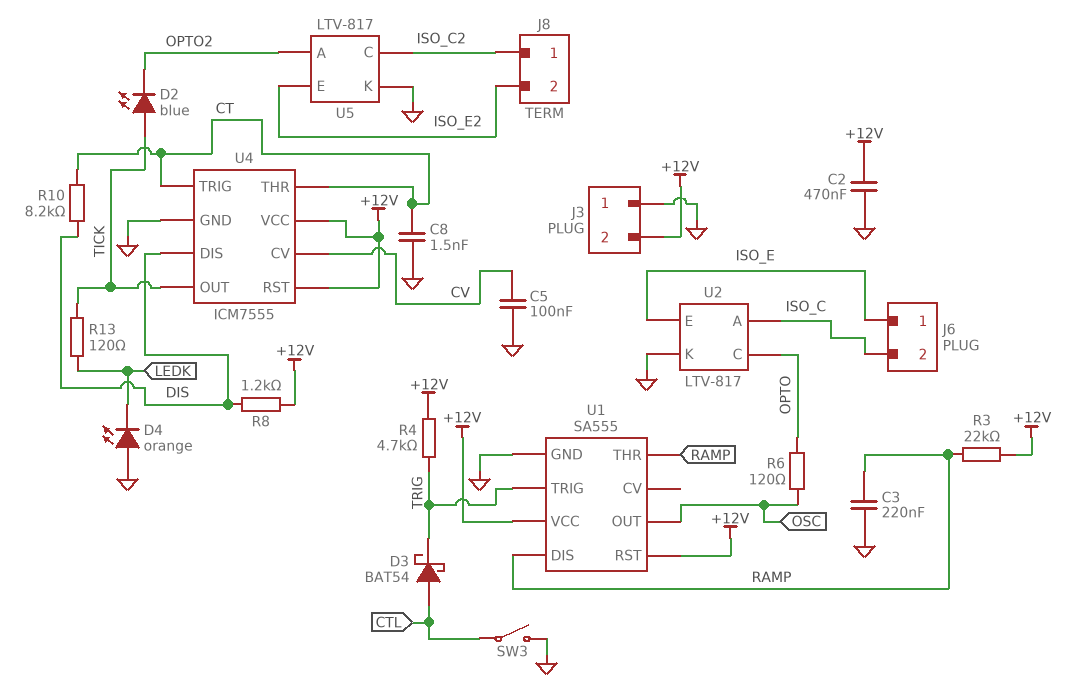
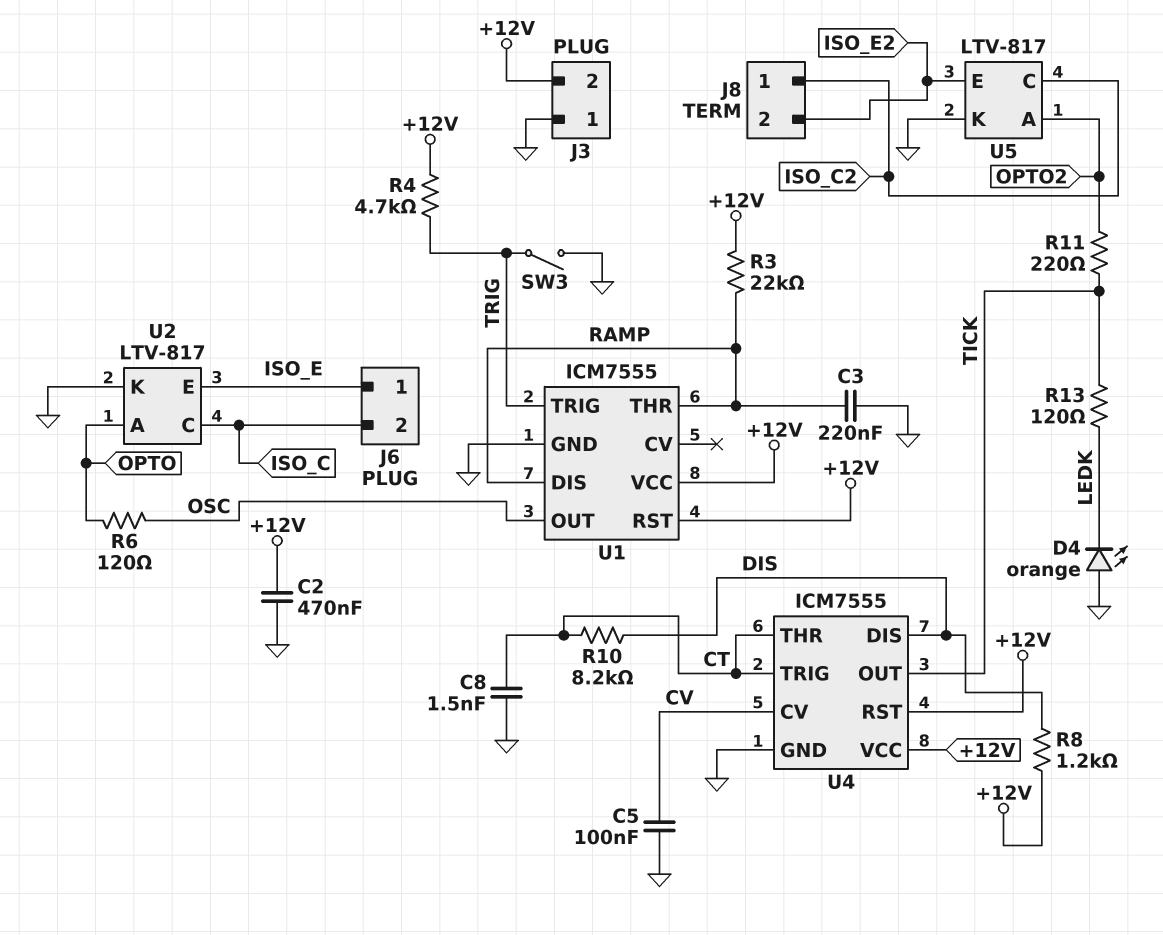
D2: LED blue (A TICK, K OPTO2) -> none
D3: schottky BAT54 (A CTL, K TRIG) -> none
R11: none -> 220 (OPTO2, TICK)
SW3: switch (CTL, GND) -> switch (GND, TRIG)
U1: SA555 -> ICM7555
U2 pin A: ISO_C -> OPTO
U2 pin C: OPTO -> ISO_C

